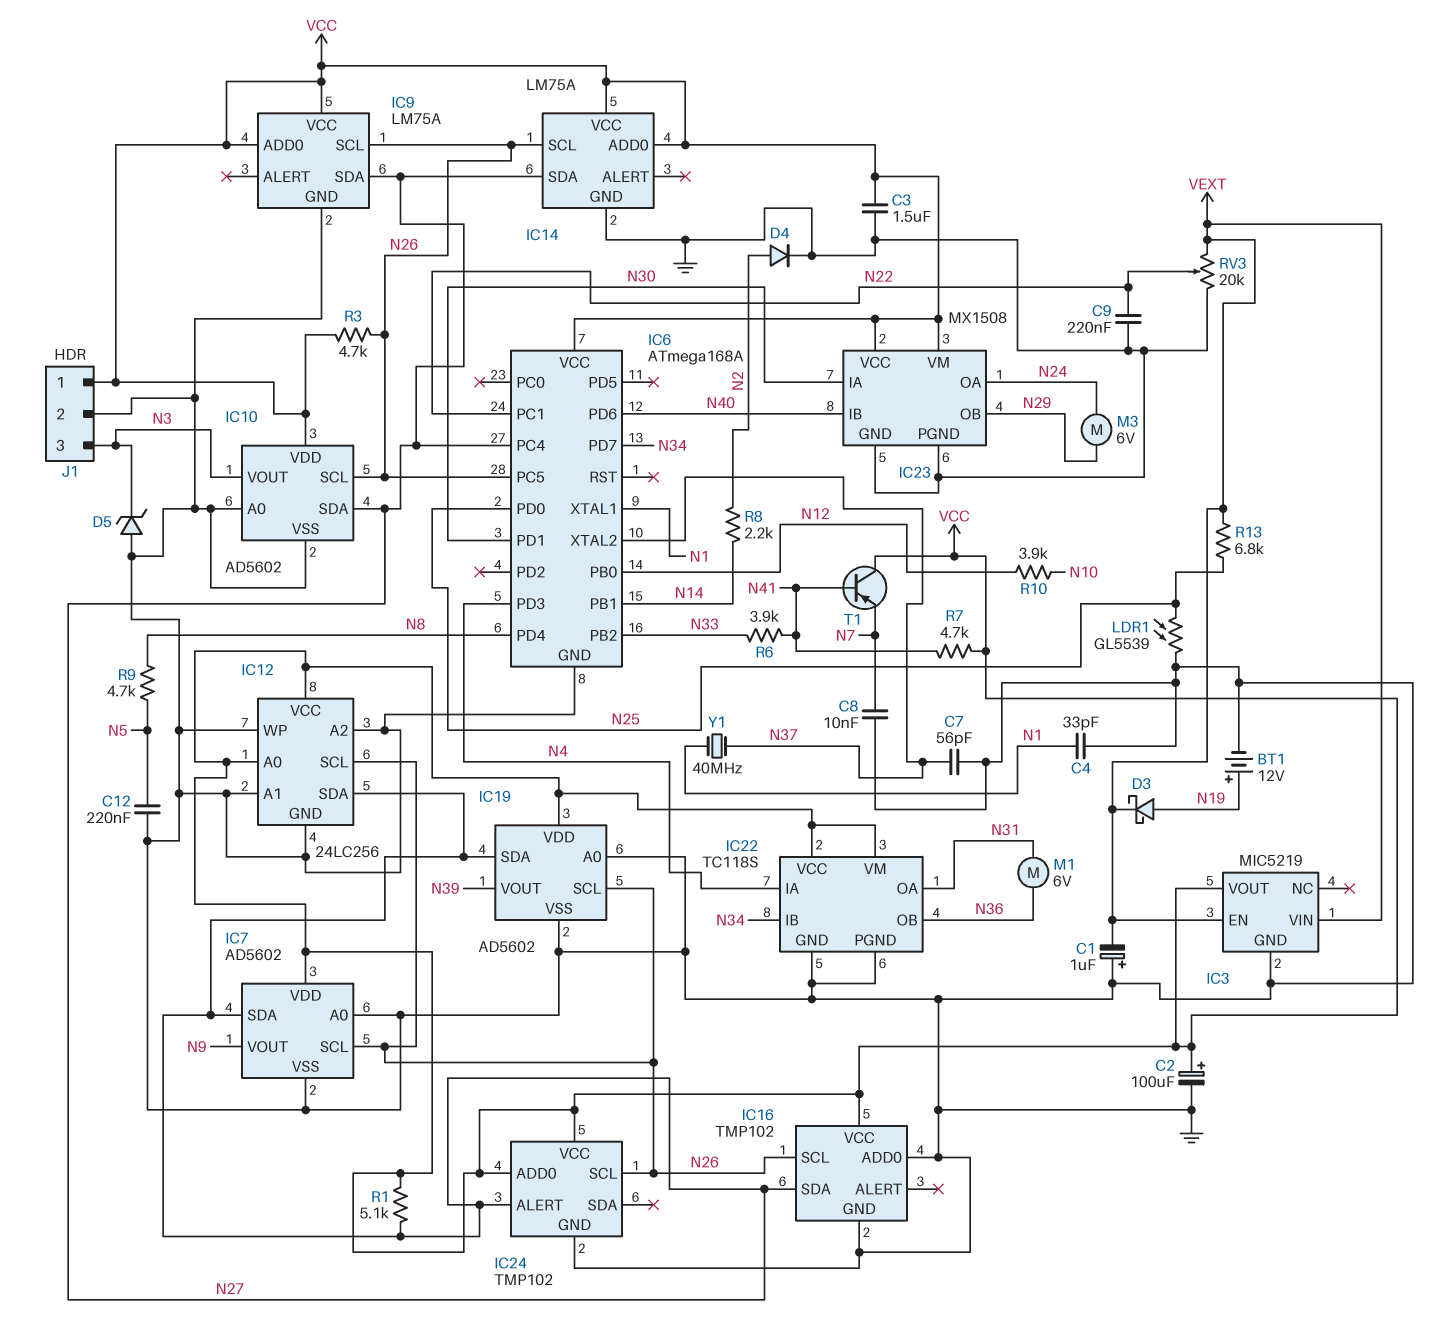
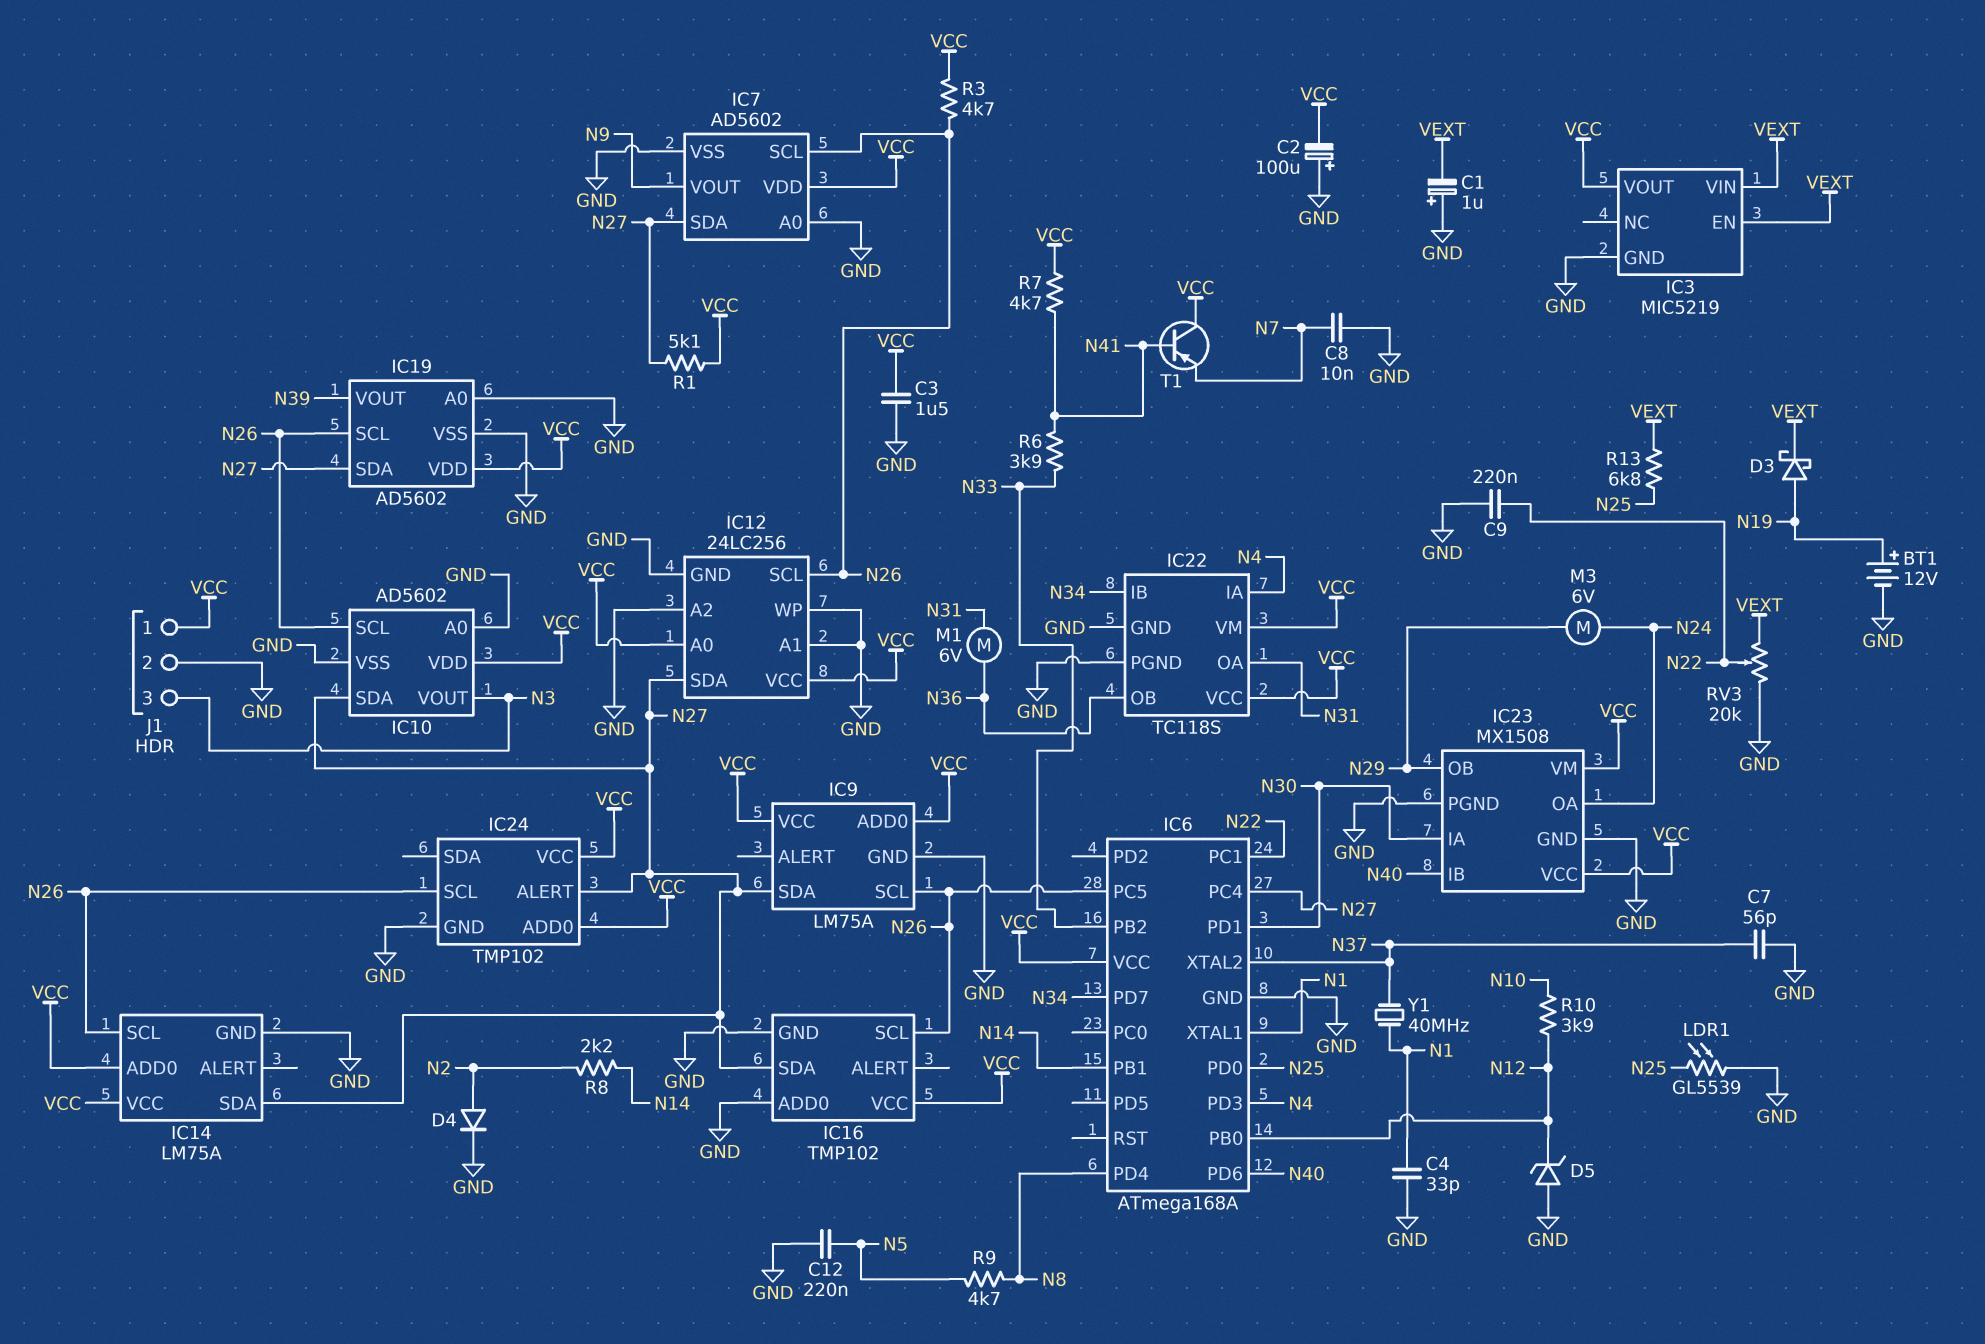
C2: 100uF (plus VCC, minus GND) -> 100uF (plus GND, minus VCC)
D5: zener (A GND, K N3) -> zener (A GND, K N12)

